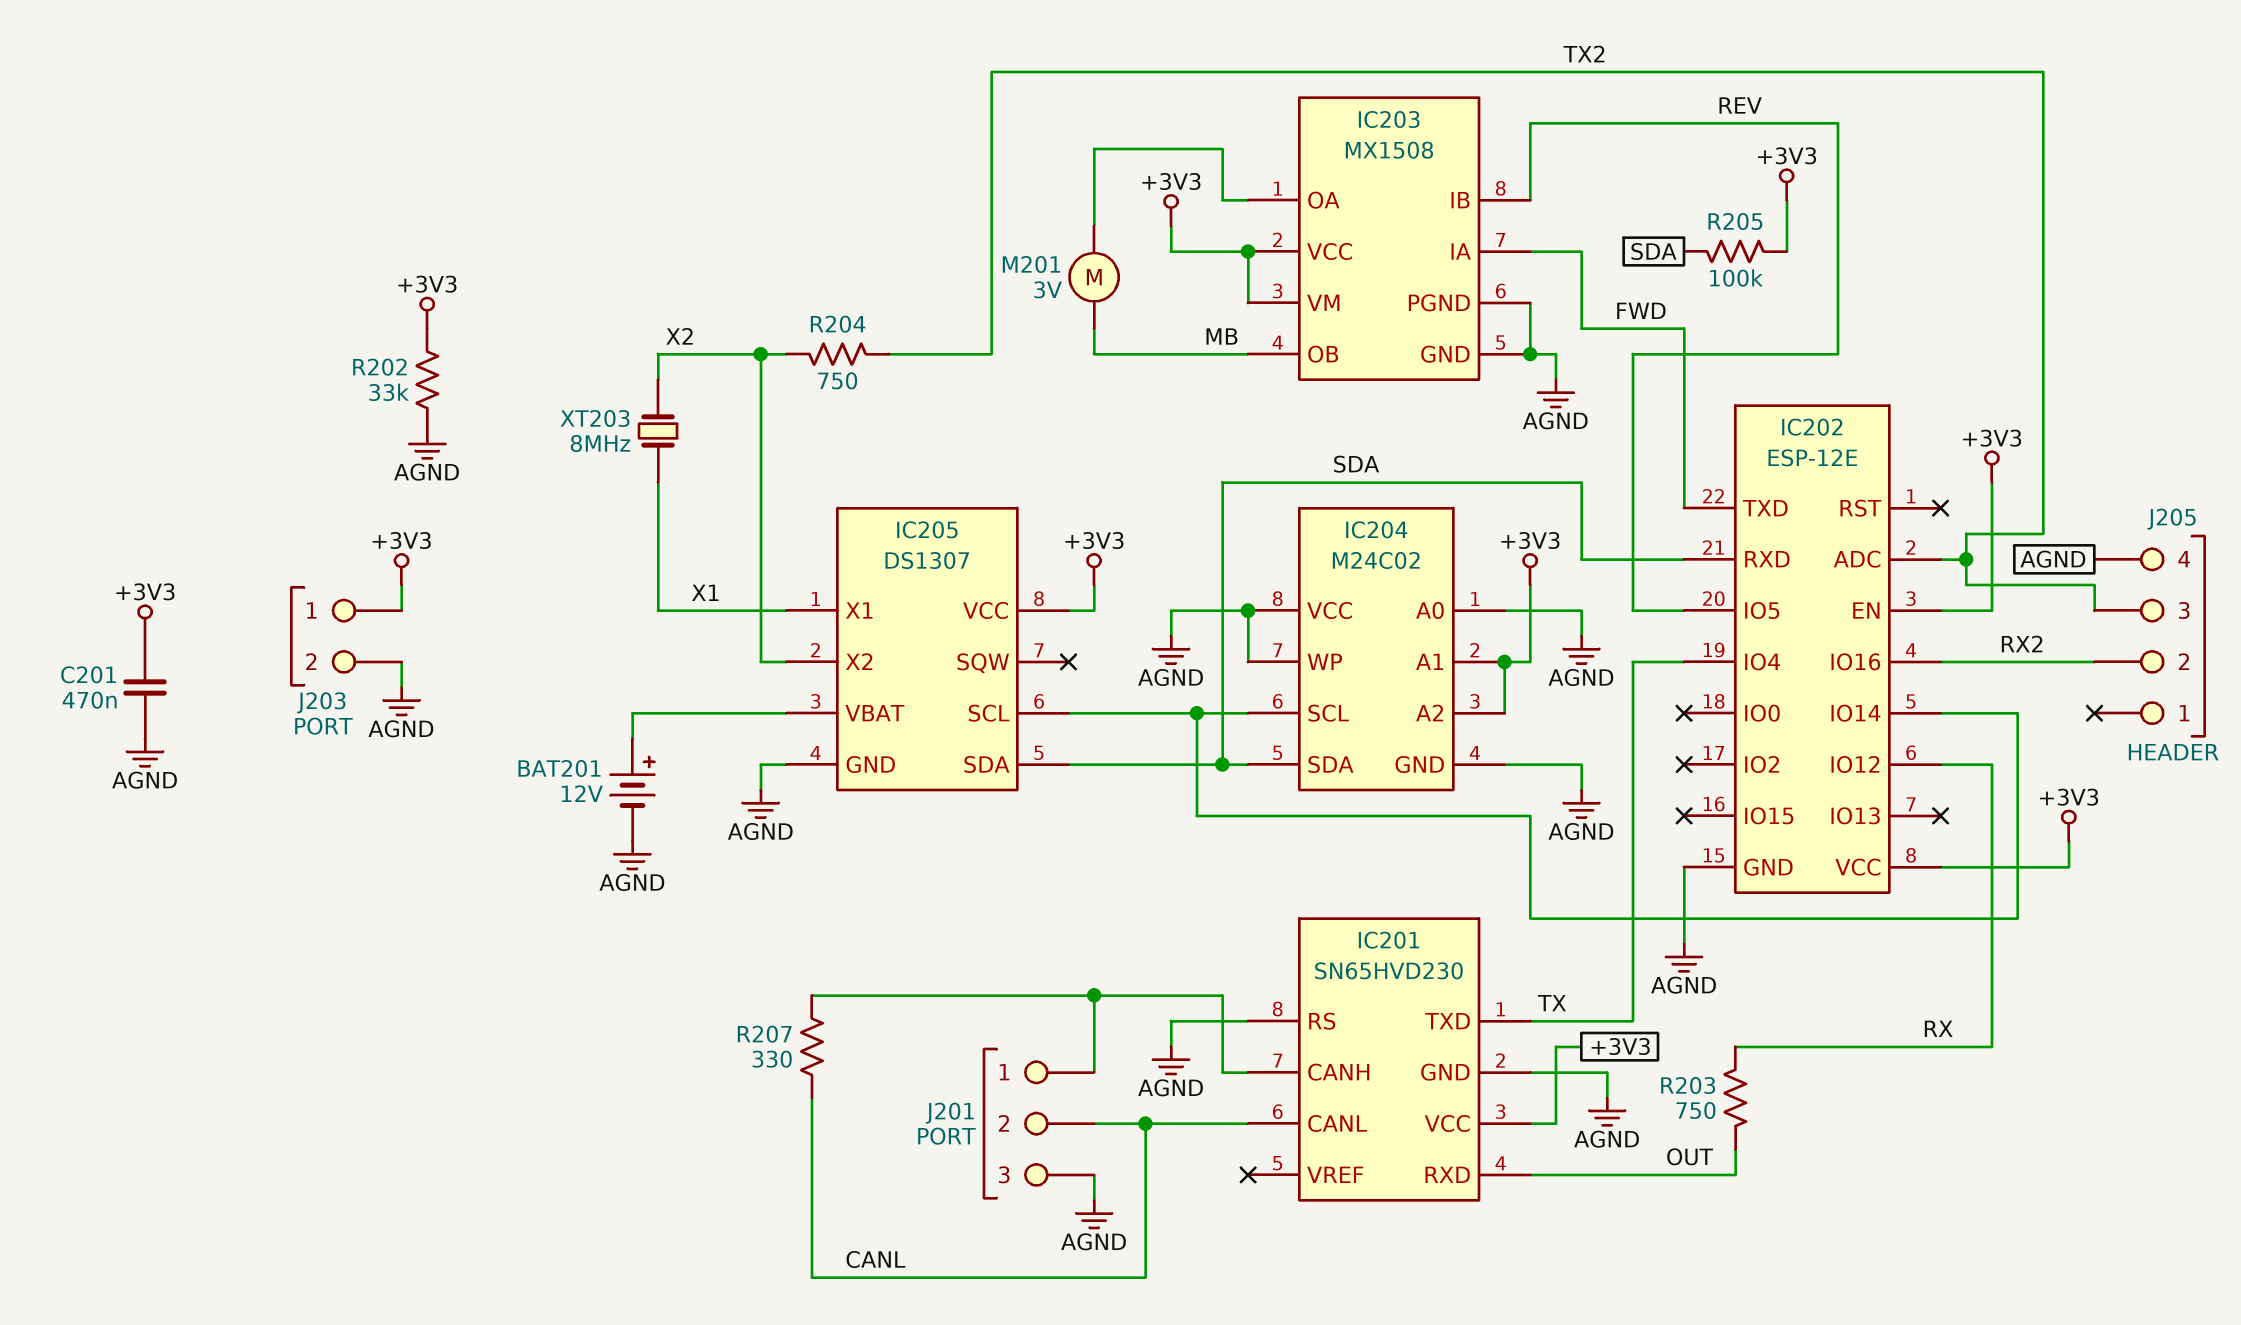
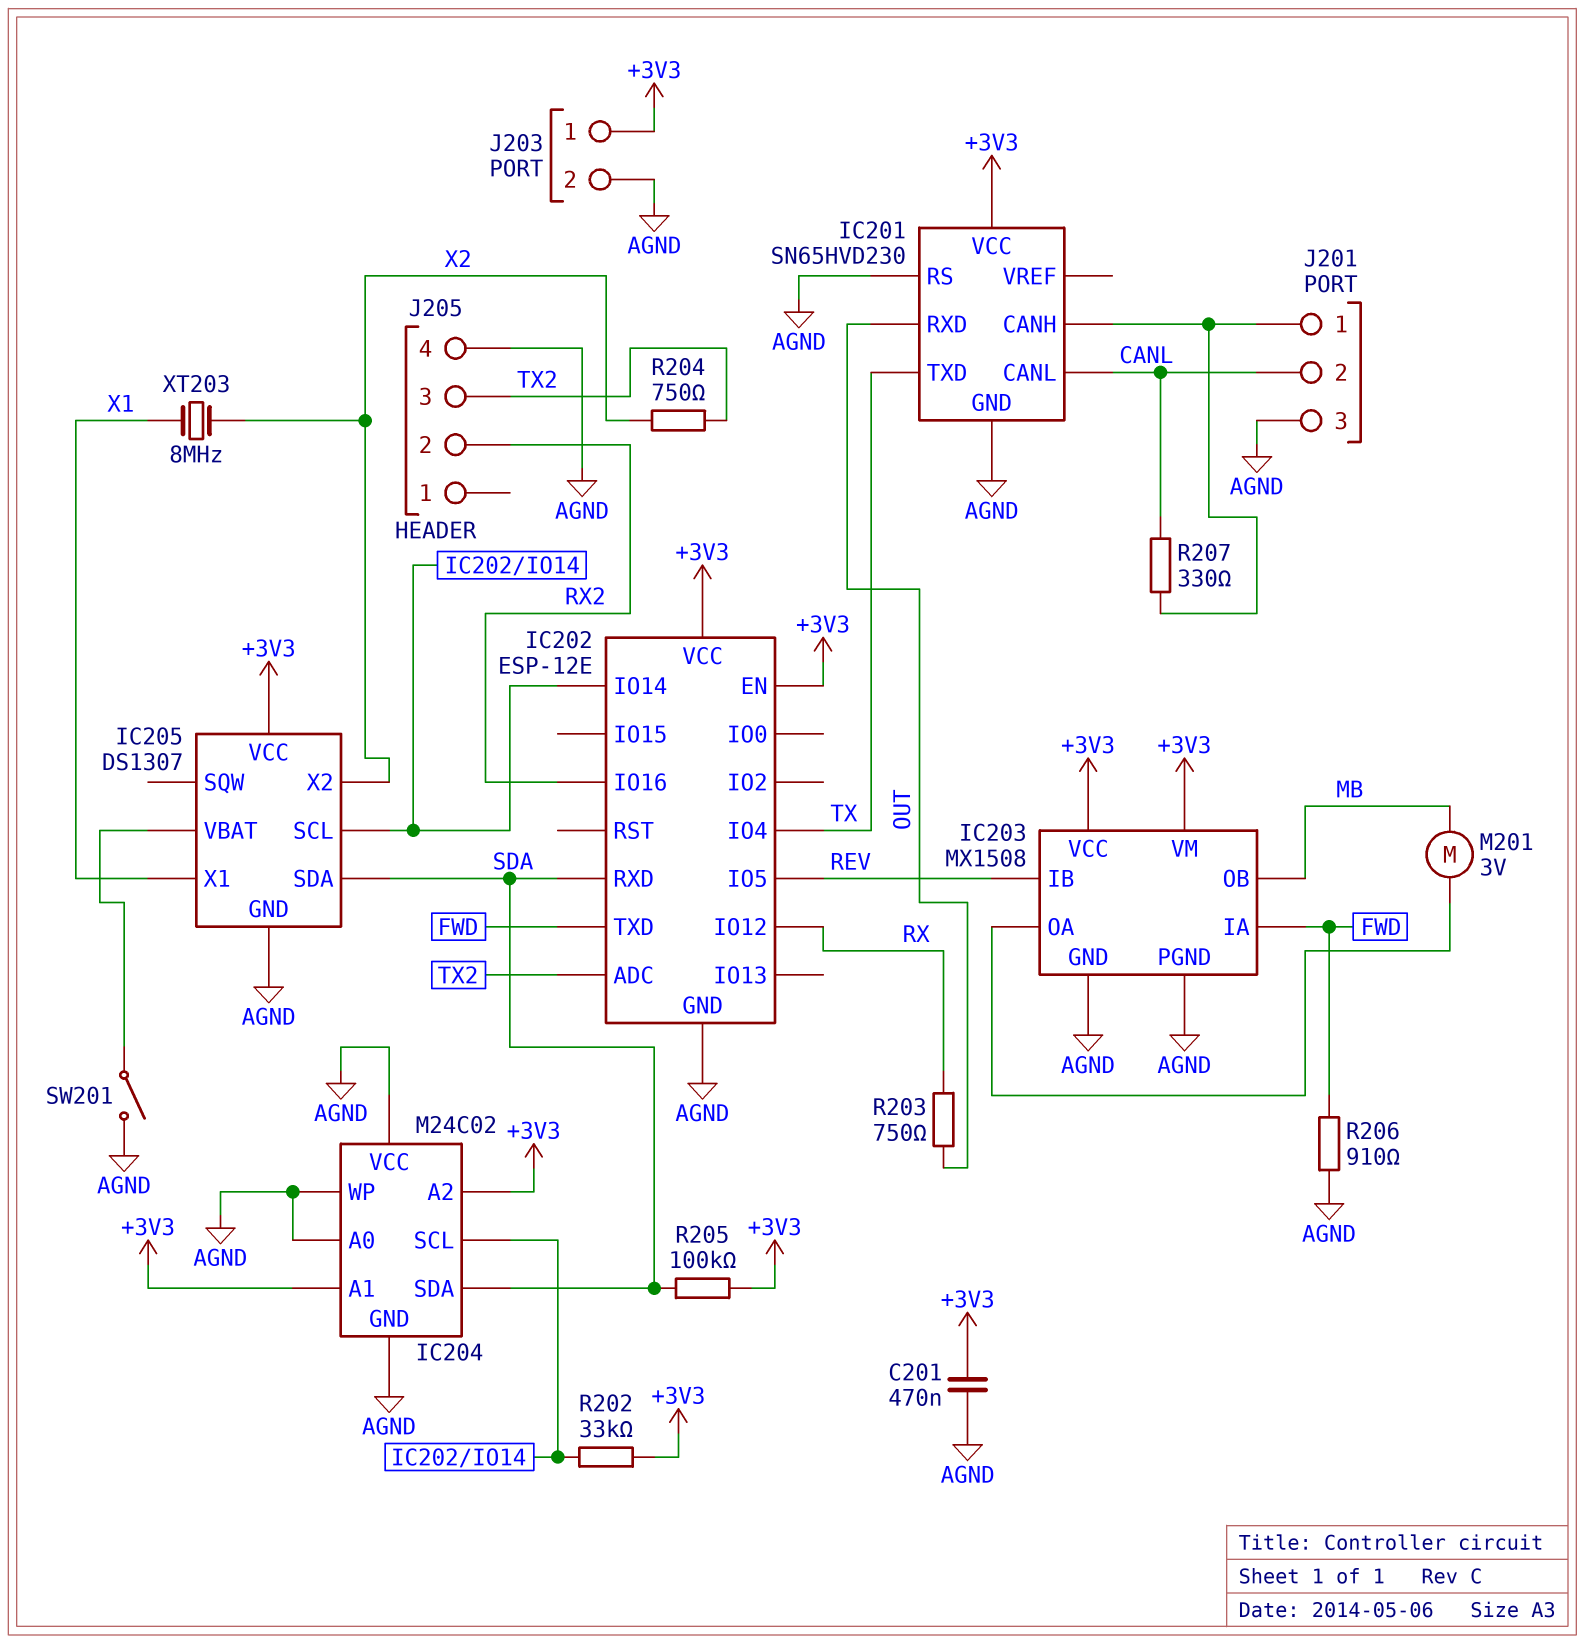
BAT201: 12V (plus IC205/VBAT, minus AGND) -> none
R202: 33k (+3V3, AGND) -> 33k (+3V3, IC202/IO14)
R206: none -> 910 (AGND, FWD)
SW201: none -> switch (AGND, IC205/VBAT)

